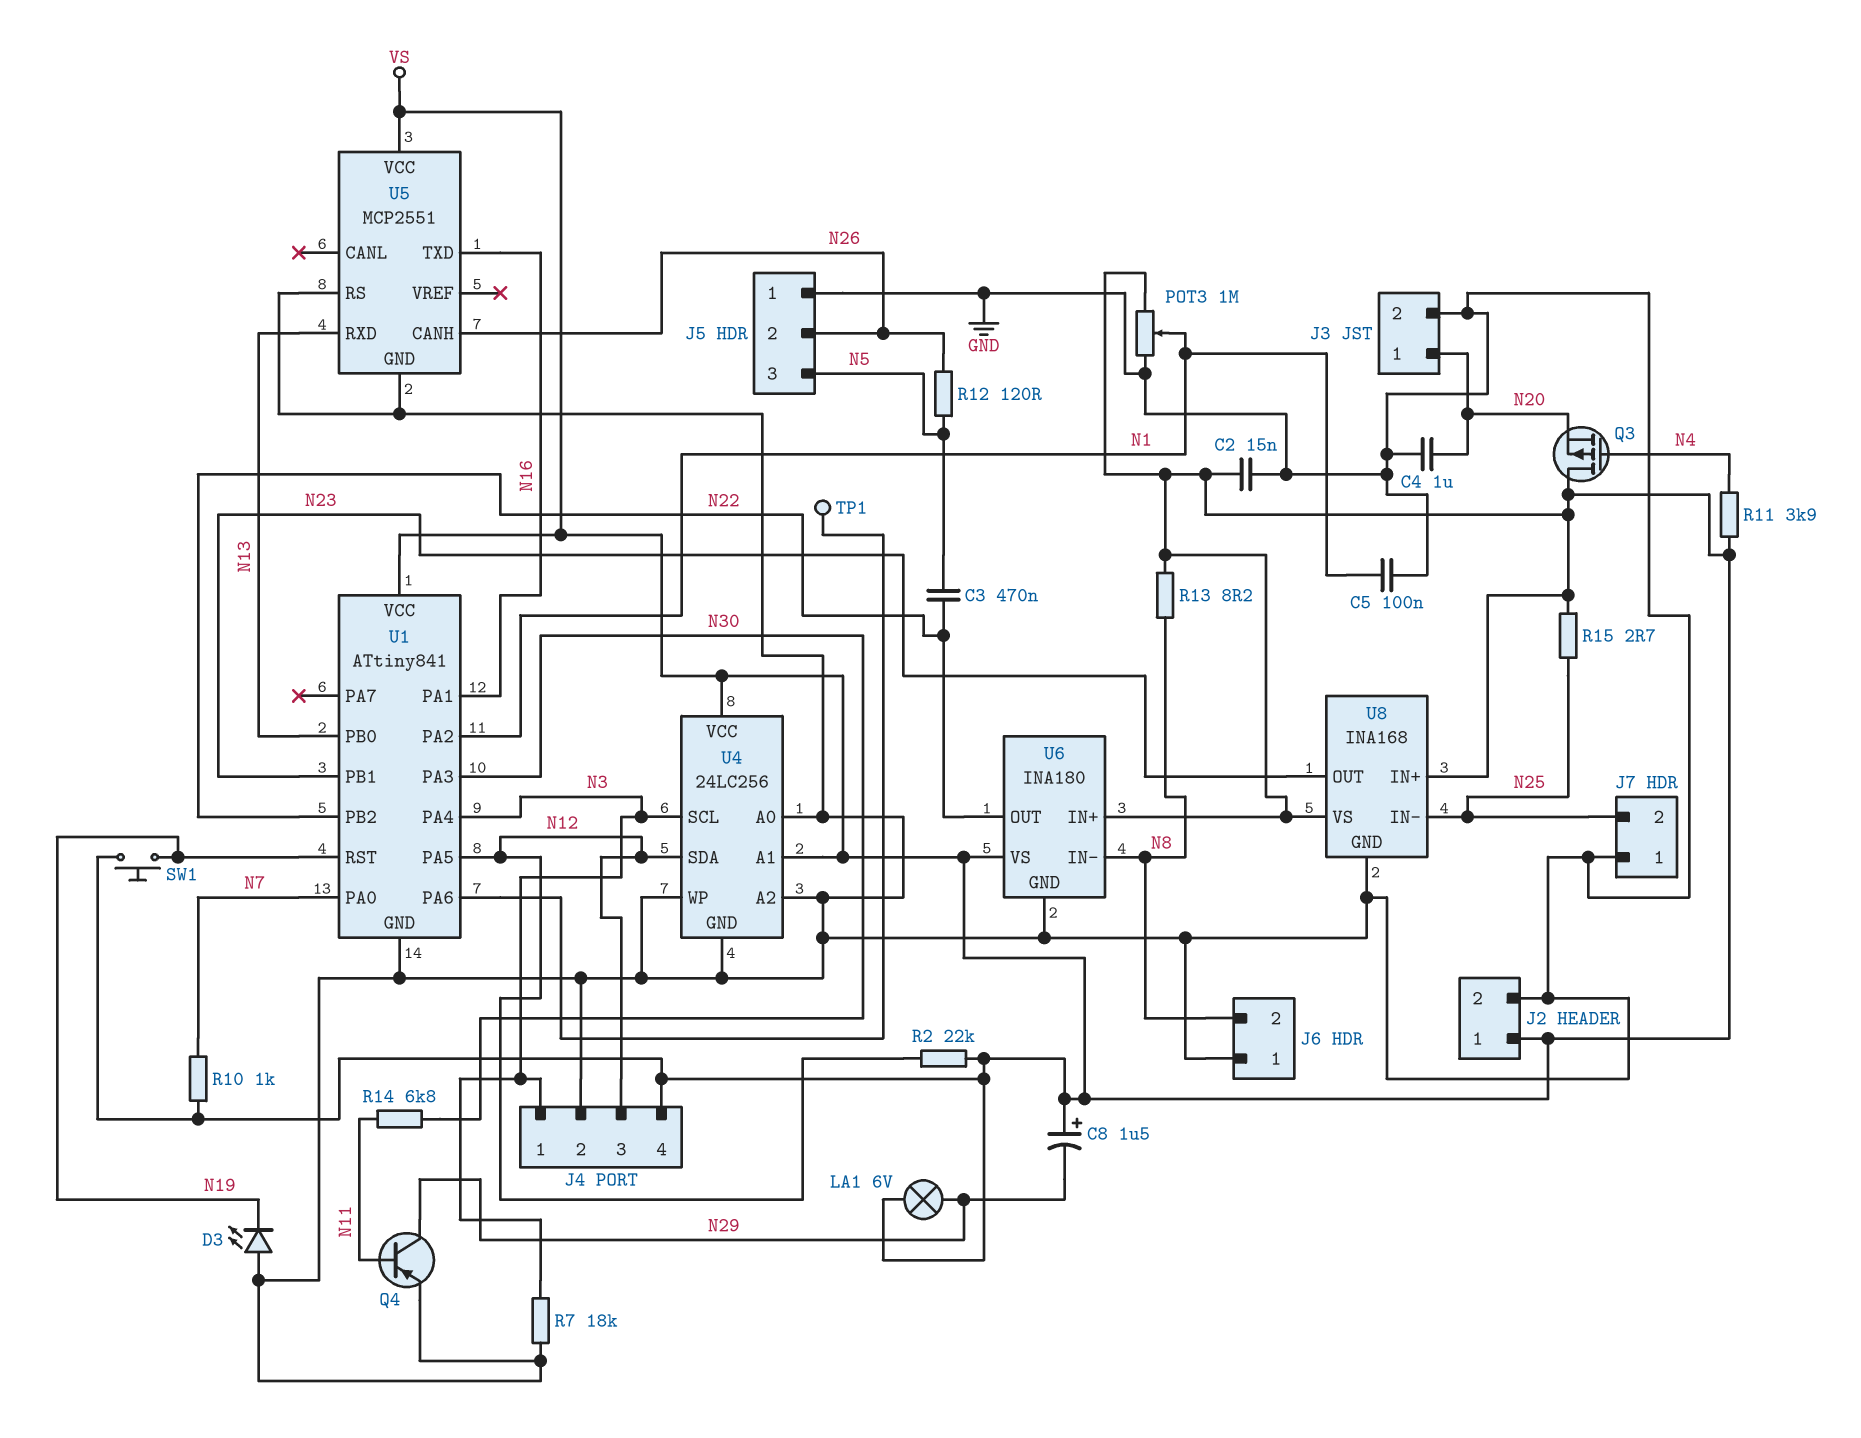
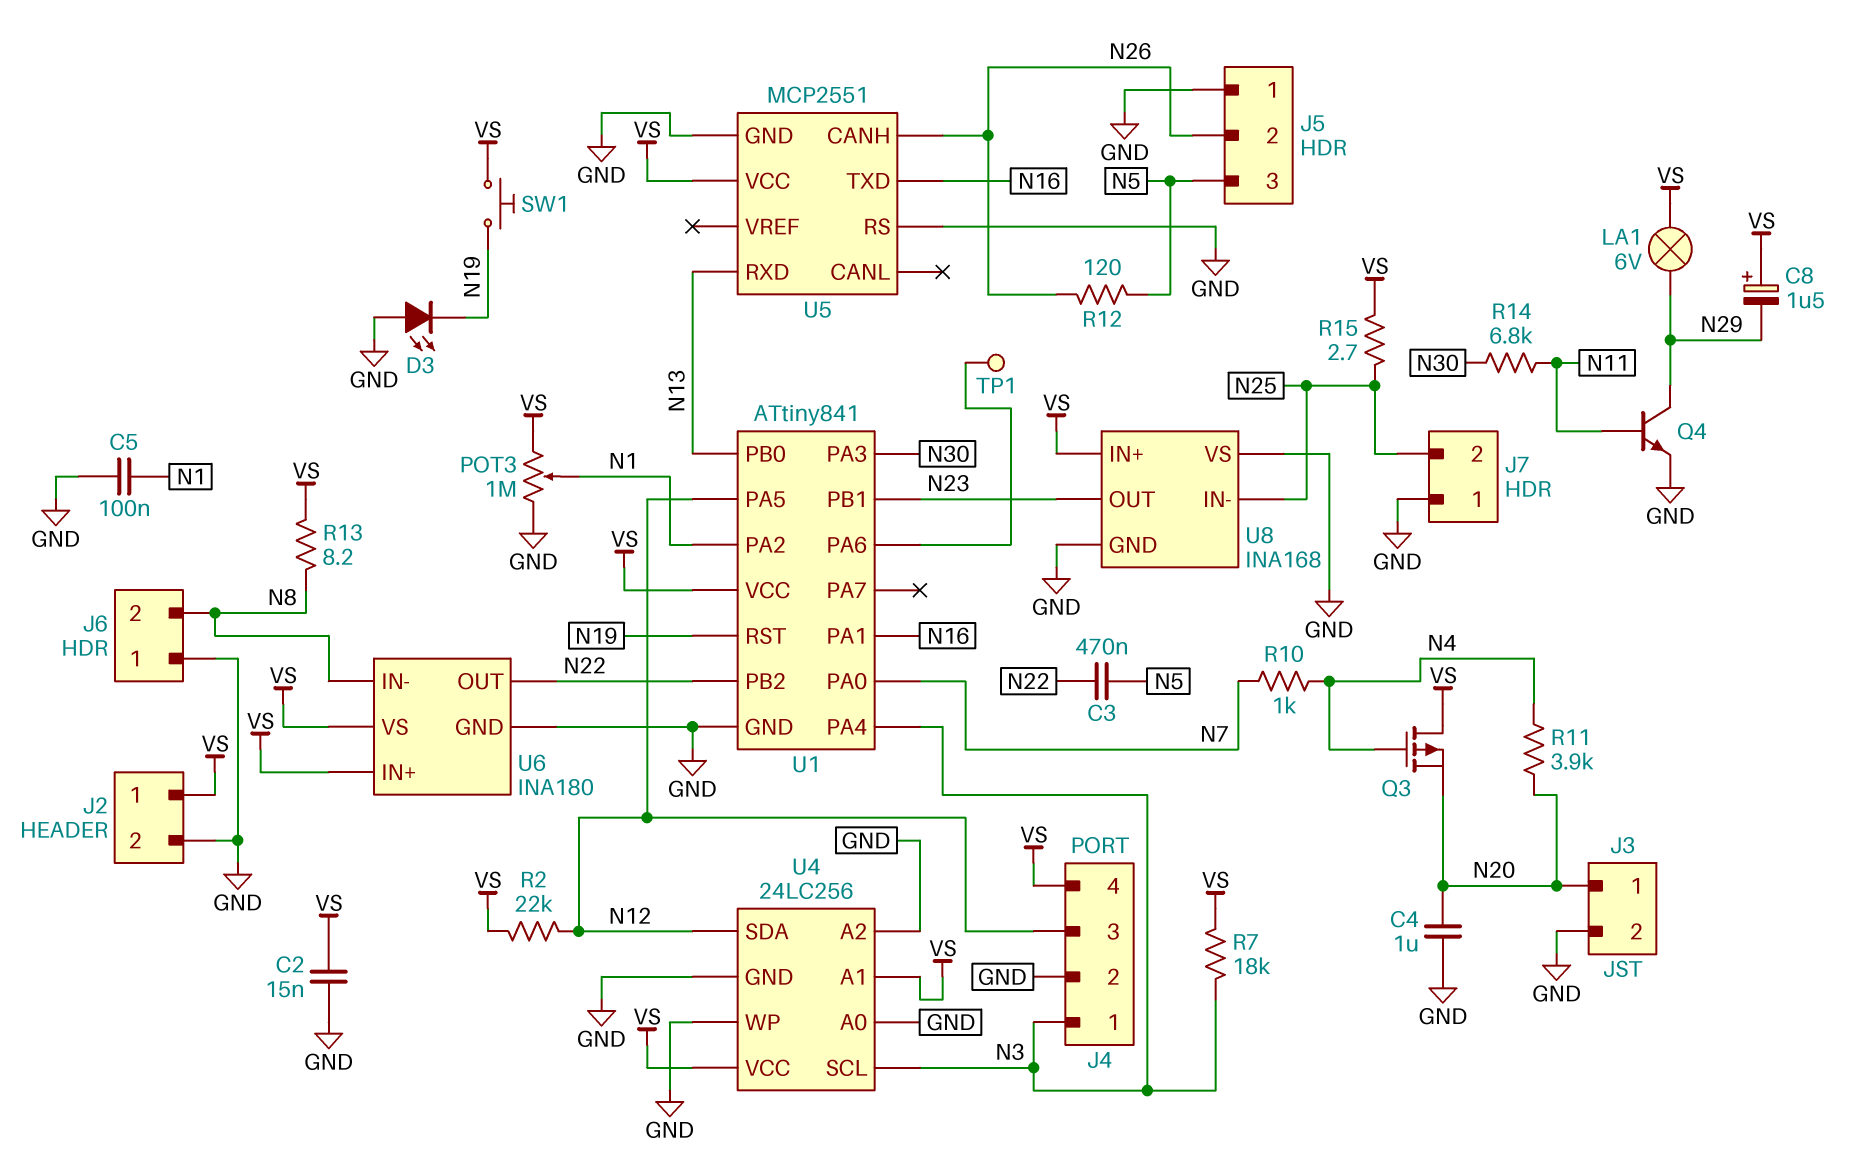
Q4: PNP (B N11, C N29, E GND) -> NPN (B N11, C N29, E GND)
R7: 18k (GND, N3) -> 18k (N3, VS)
R10: 1k (N7, VS) -> 1k (N4, N7)
R11: 3.9k (N4, VS) -> 3.9k (N4, N20)
U8 pin VS: VS -> GND

